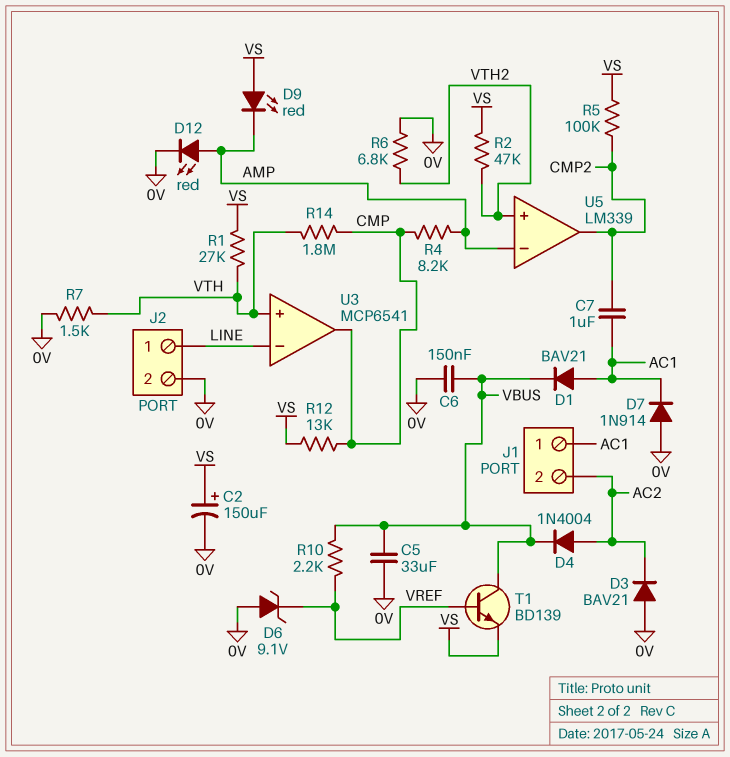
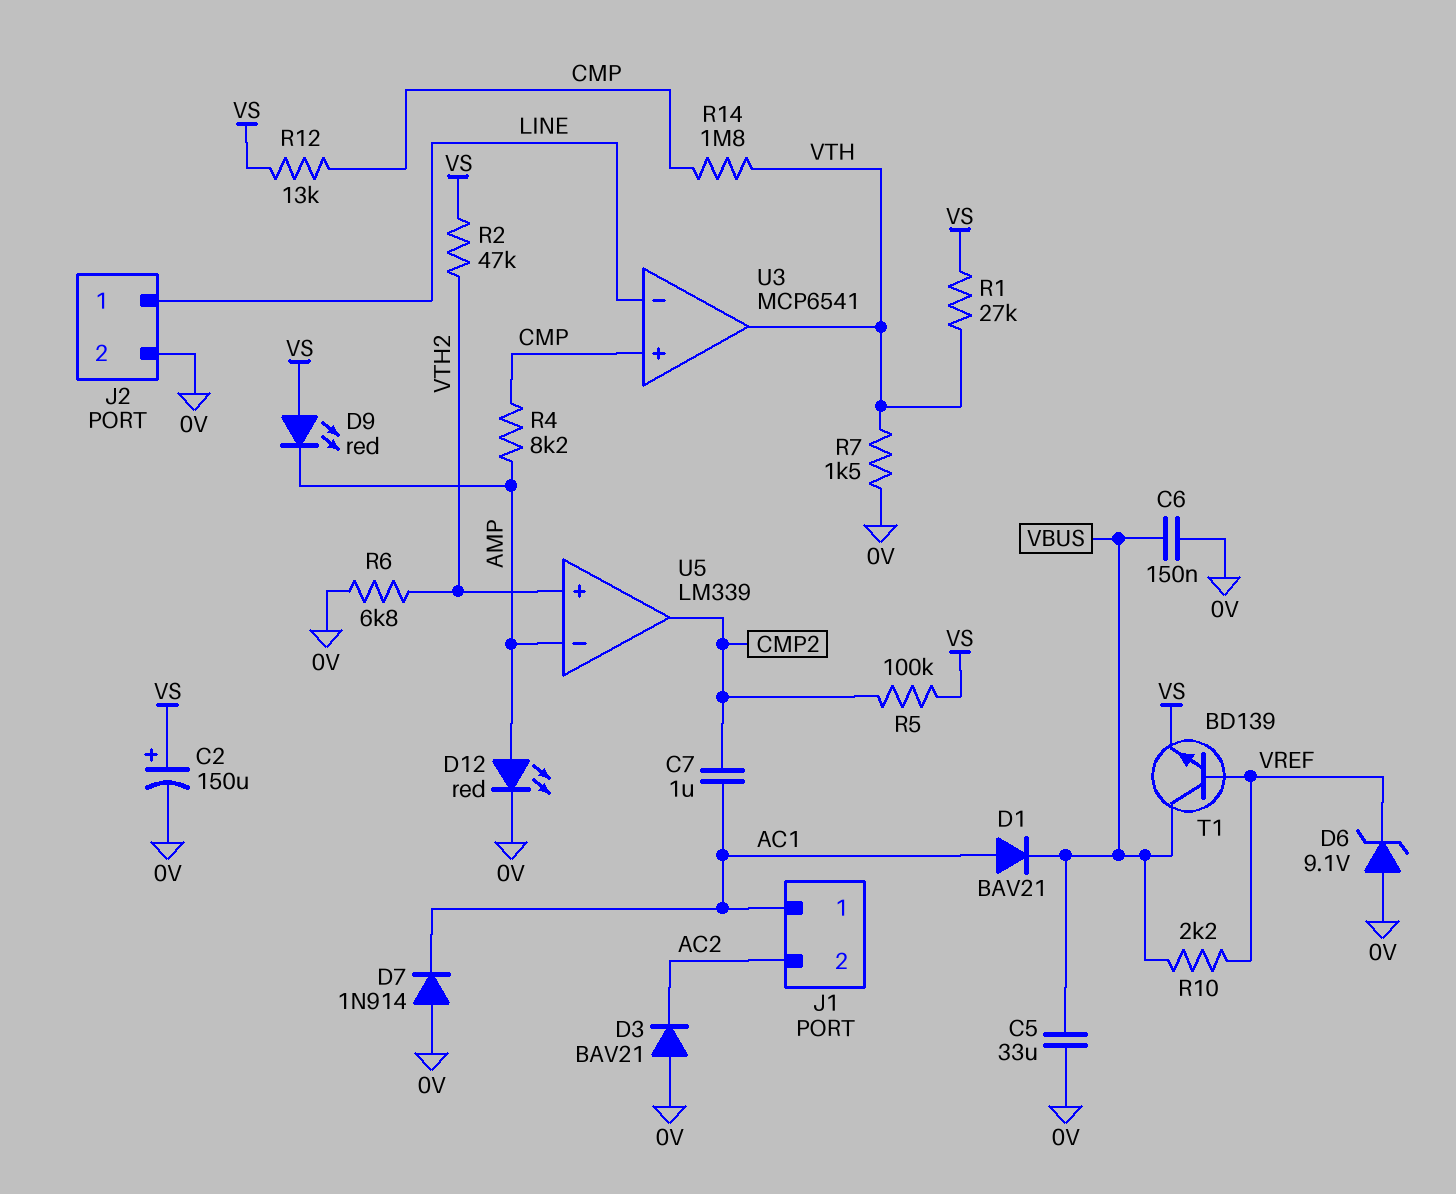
D4: diode 1N4004 (A AC2, K VBUS) -> none
U3 pin in+: VTH -> CMP
U3 pin out: CMP -> VTH

